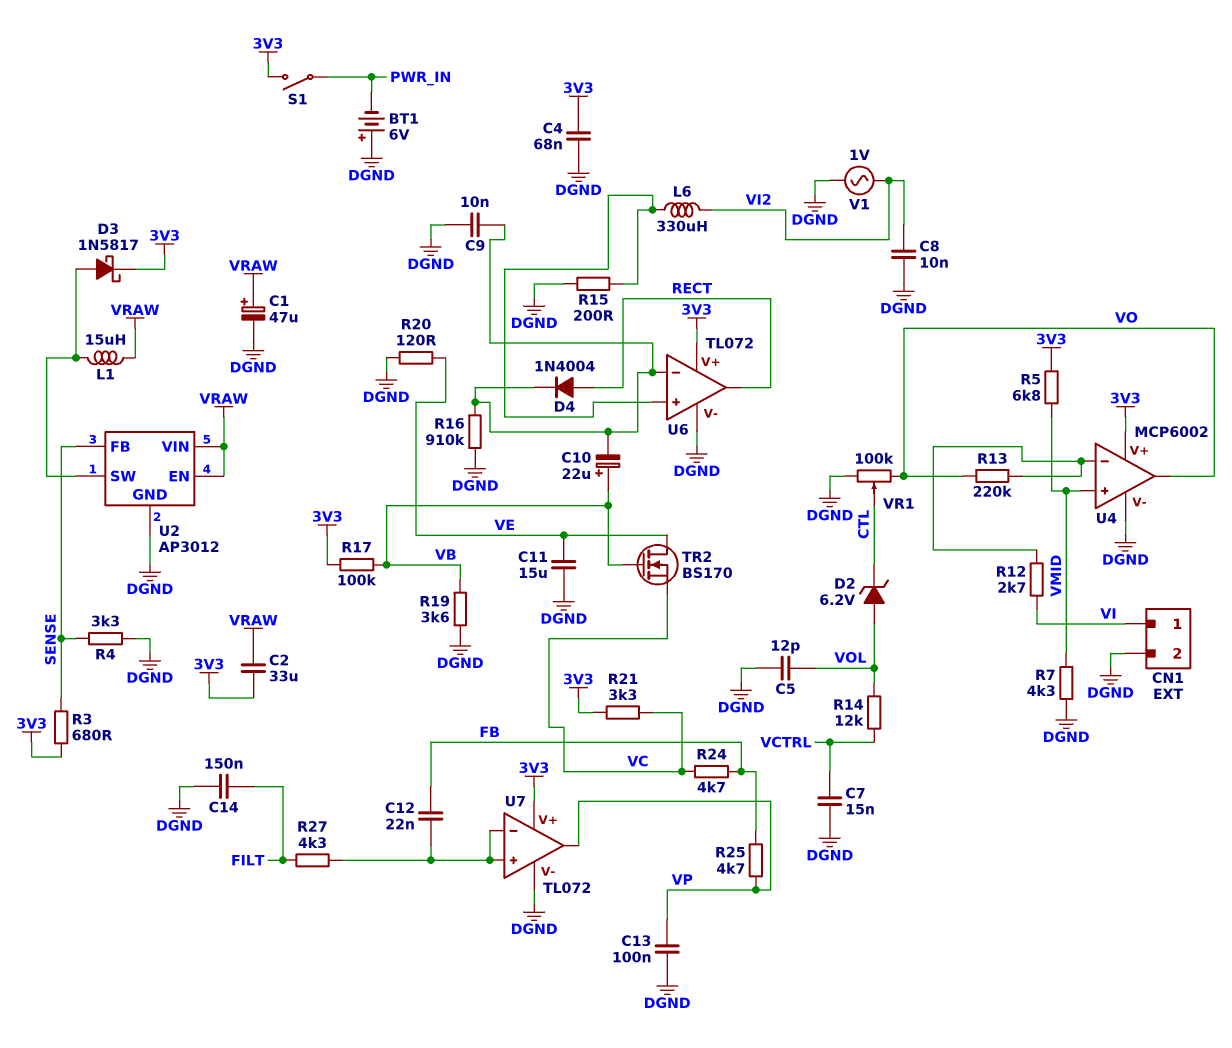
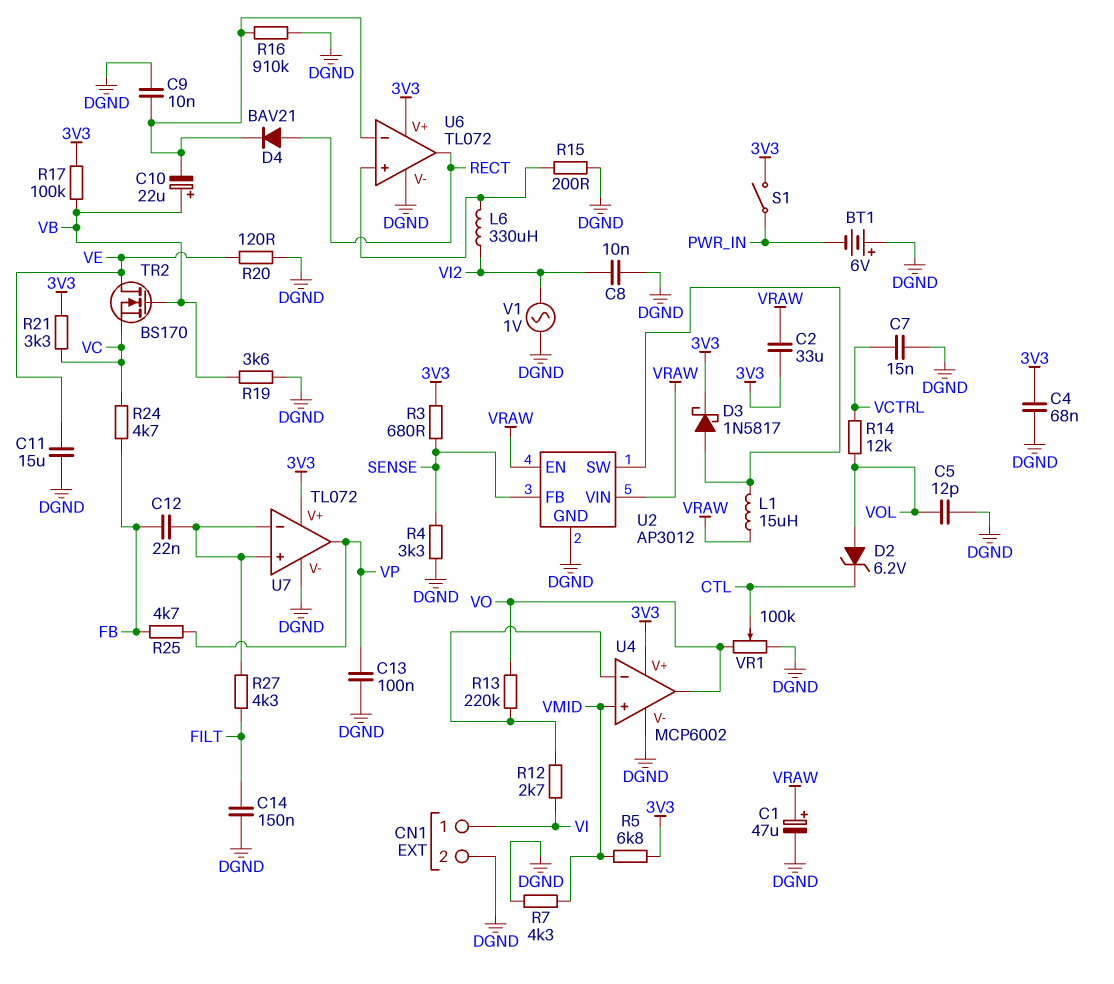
D4: diode 1N4004 (A RECT, K U6/in-) -> diode BAV21 (A RECT, K U6/in-)

